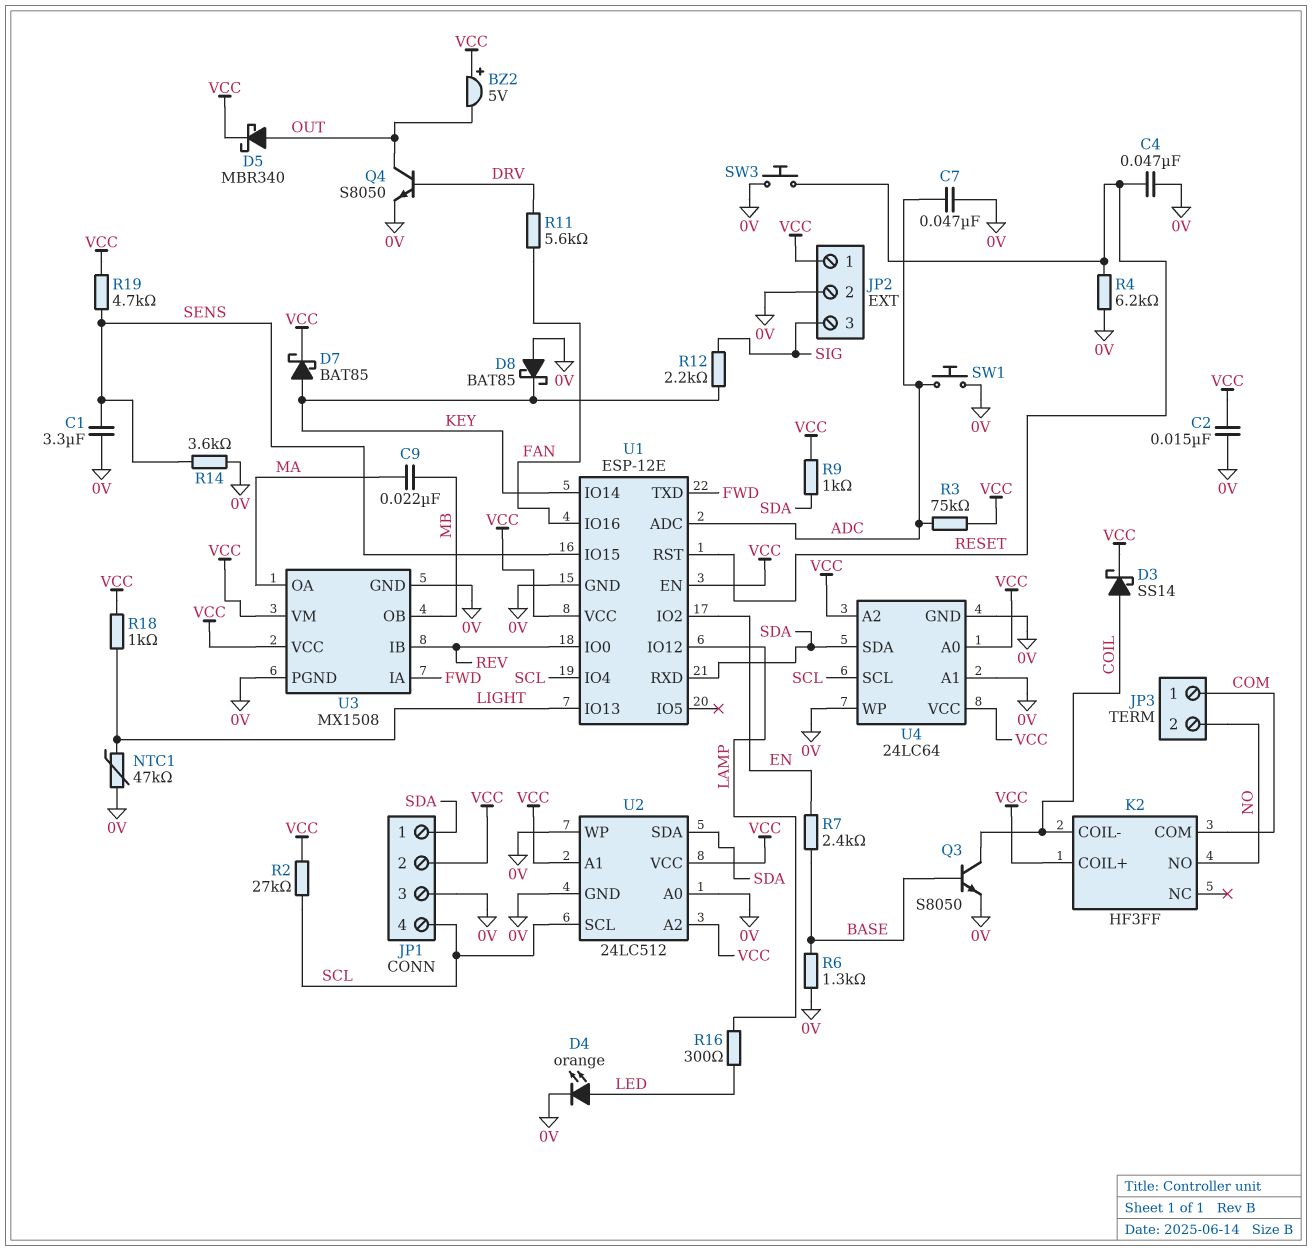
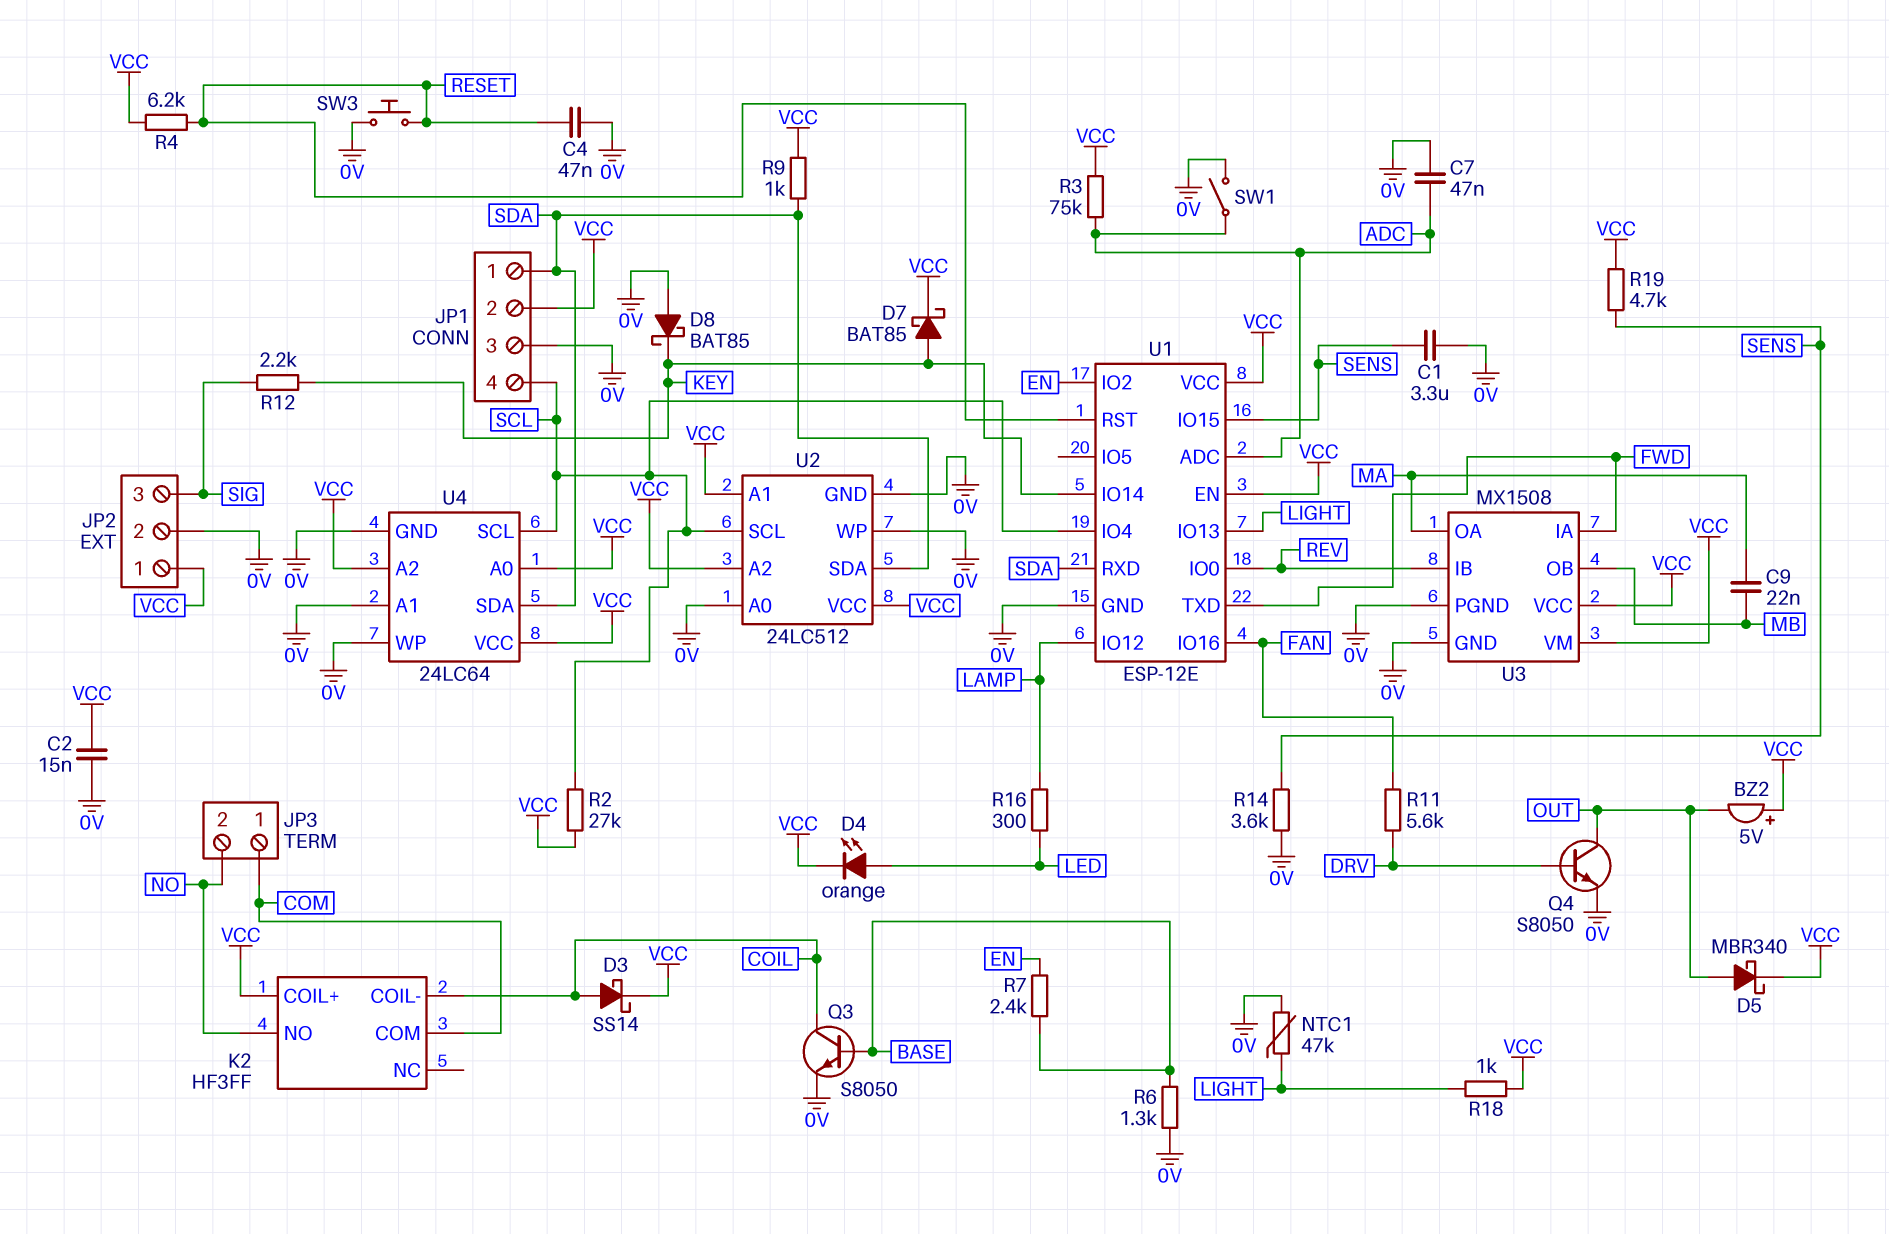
D4: LED orange (A LED, K 0V) -> LED orange (A LED, K VCC)
R4: 6.2k (0V, RESET) -> 6.2k (RESET, VCC)
SW1: button (0V, ADC) -> switch (0V, ADC)

